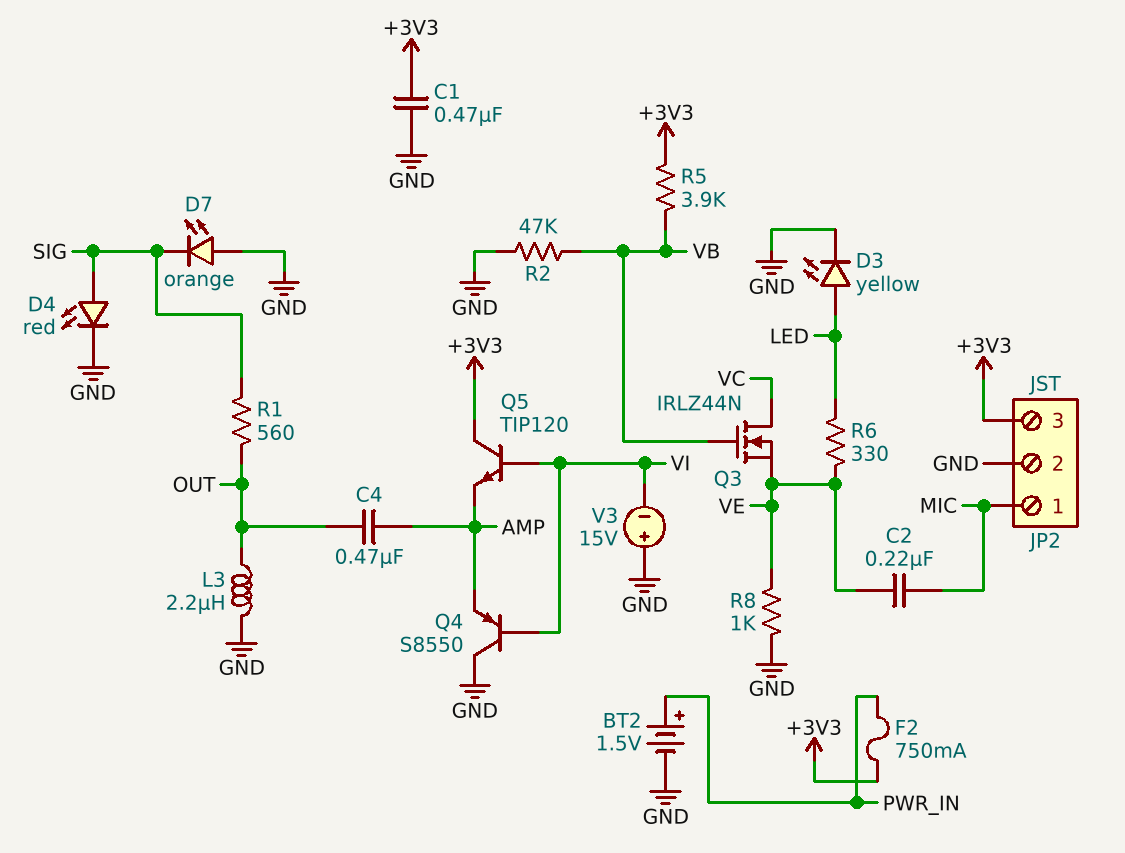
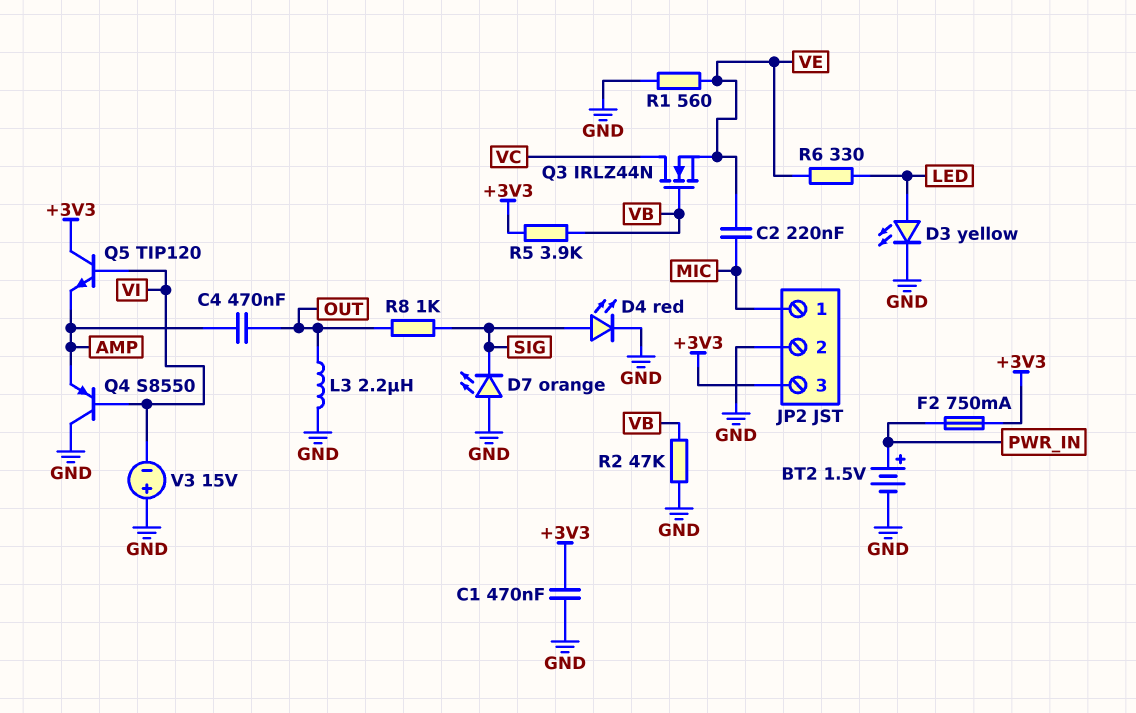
R1: 560 (OUT, SIG) -> 560 (GND, VE)
R8: 1k (GND, VE) -> 1k (OUT, SIG)

